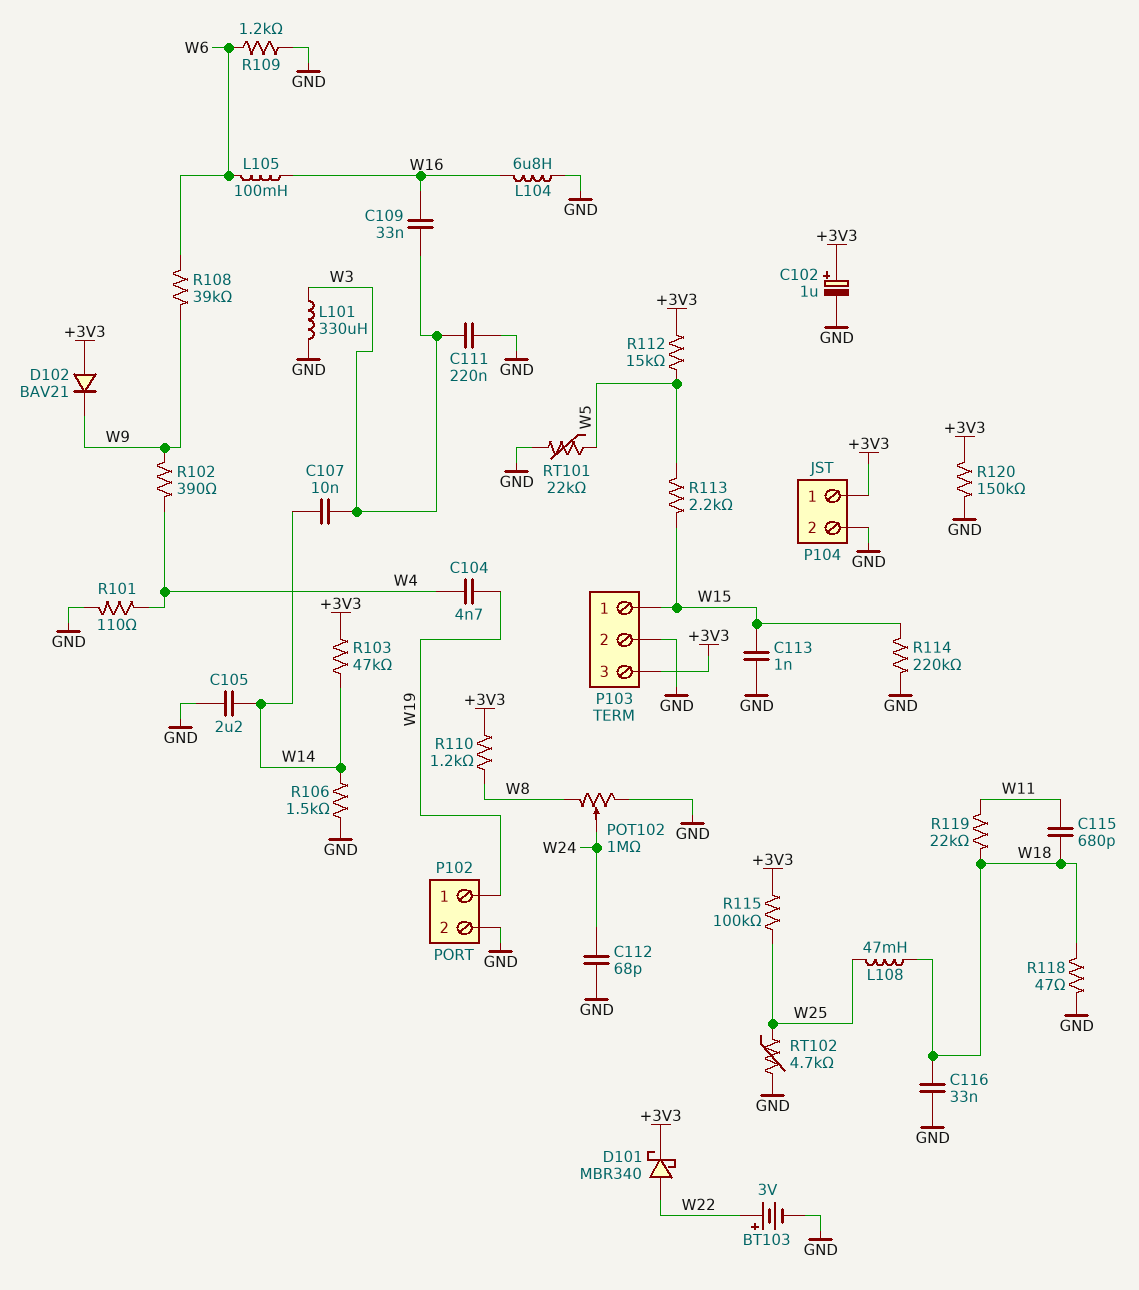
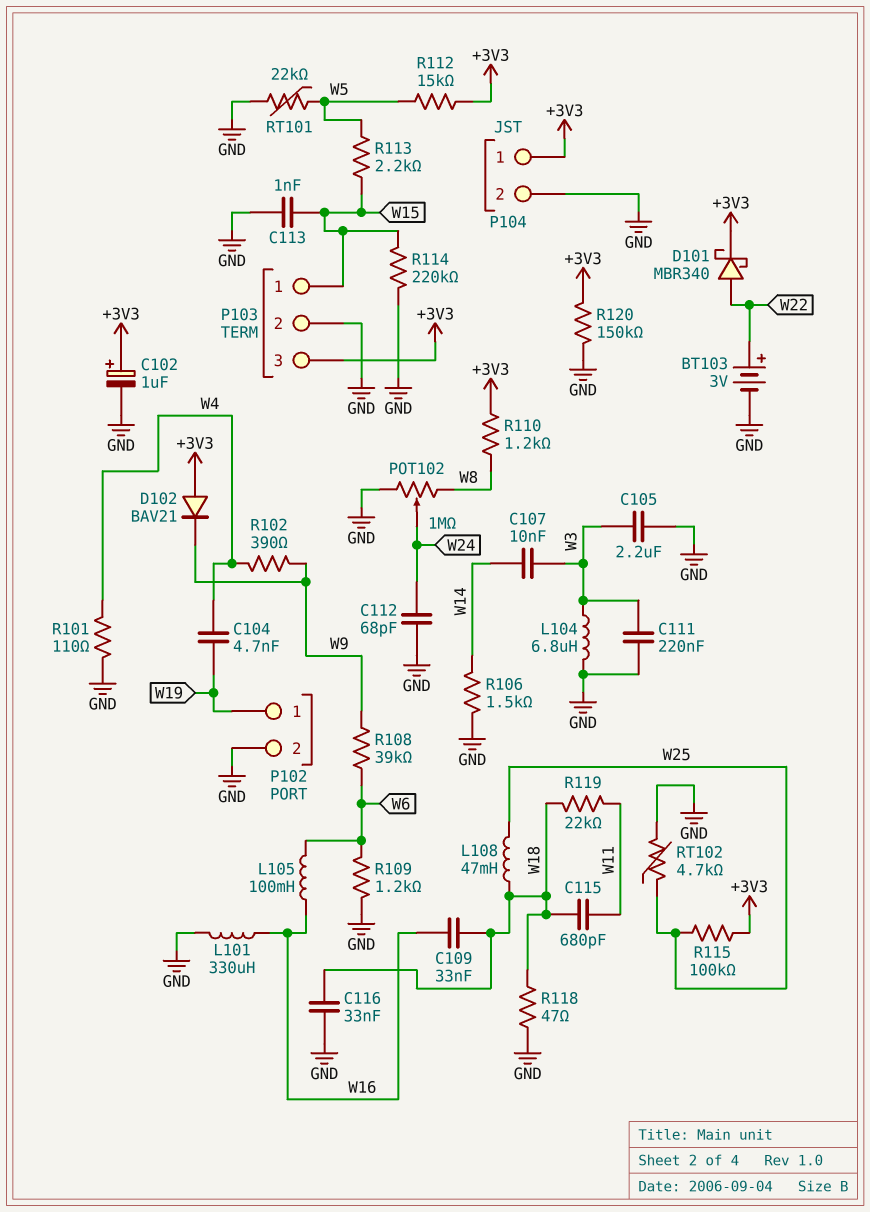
C105: 2.2uF (GND, W14) -> 2.2uF (GND, W3)
C109: 33nF (W3, W16) -> 33nF (W16, W18)
L101: 330uH (GND, W3) -> 330uH (GND, W16)
L104: 6.8uH (GND, W16) -> 6.8uH (GND, W3)
R103: 47k (+3V3, W14) -> none

